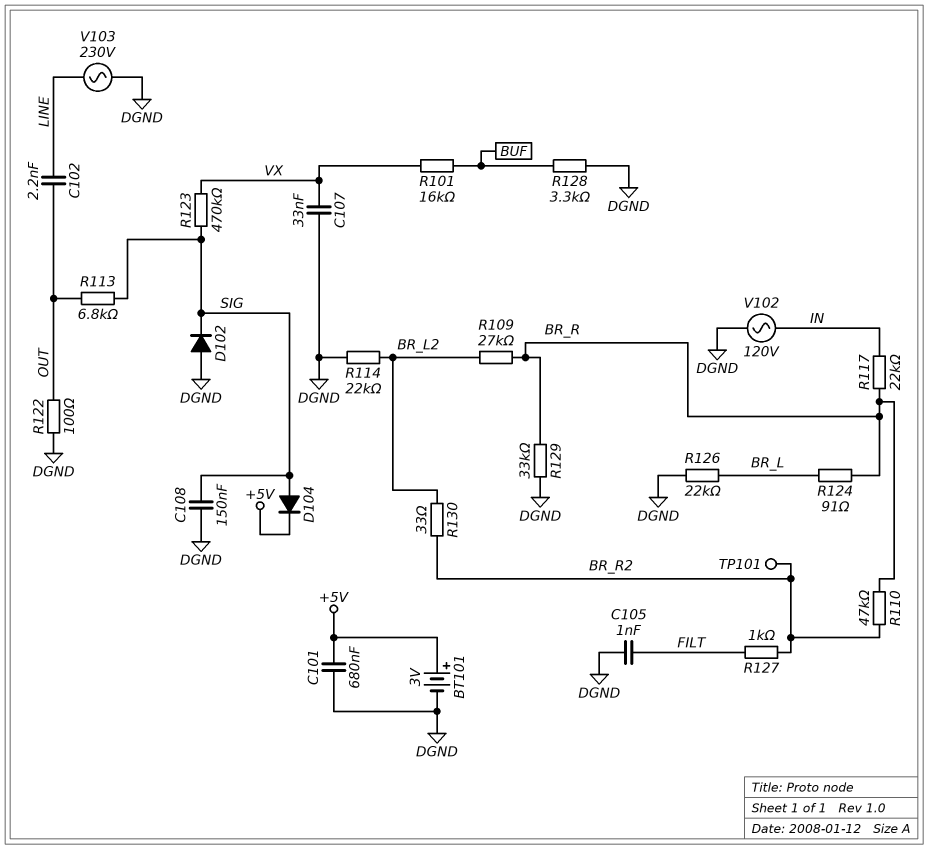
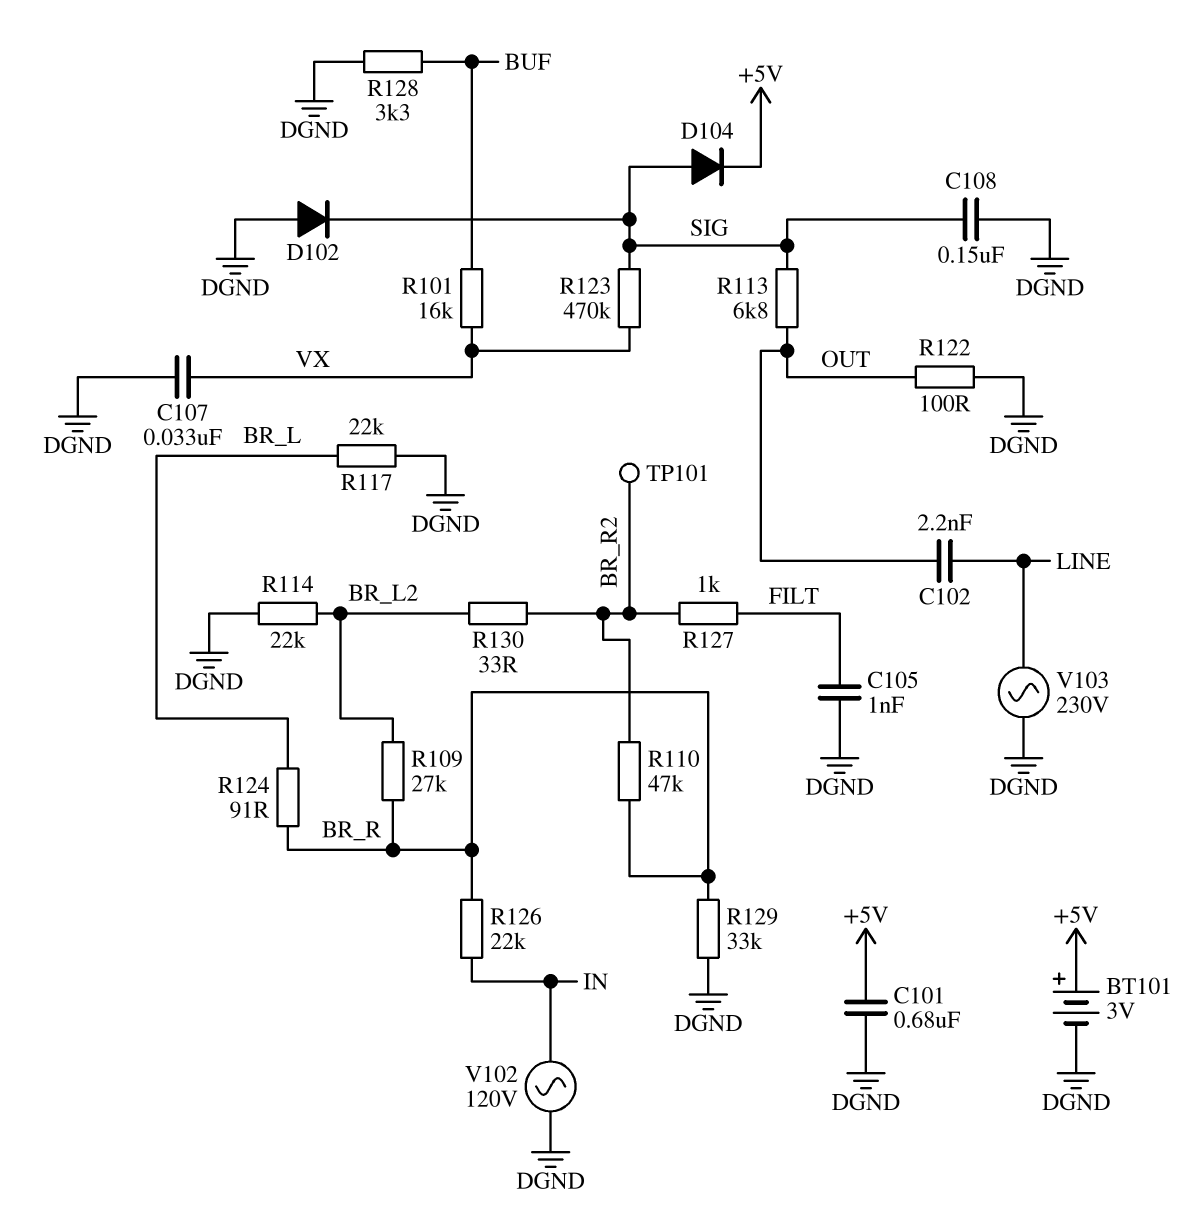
R117: 22k (BR_R, IN) -> 22k (BR_L, DGND)
R126: 22k (BR_L, DGND) -> 22k (BR_R, IN)

